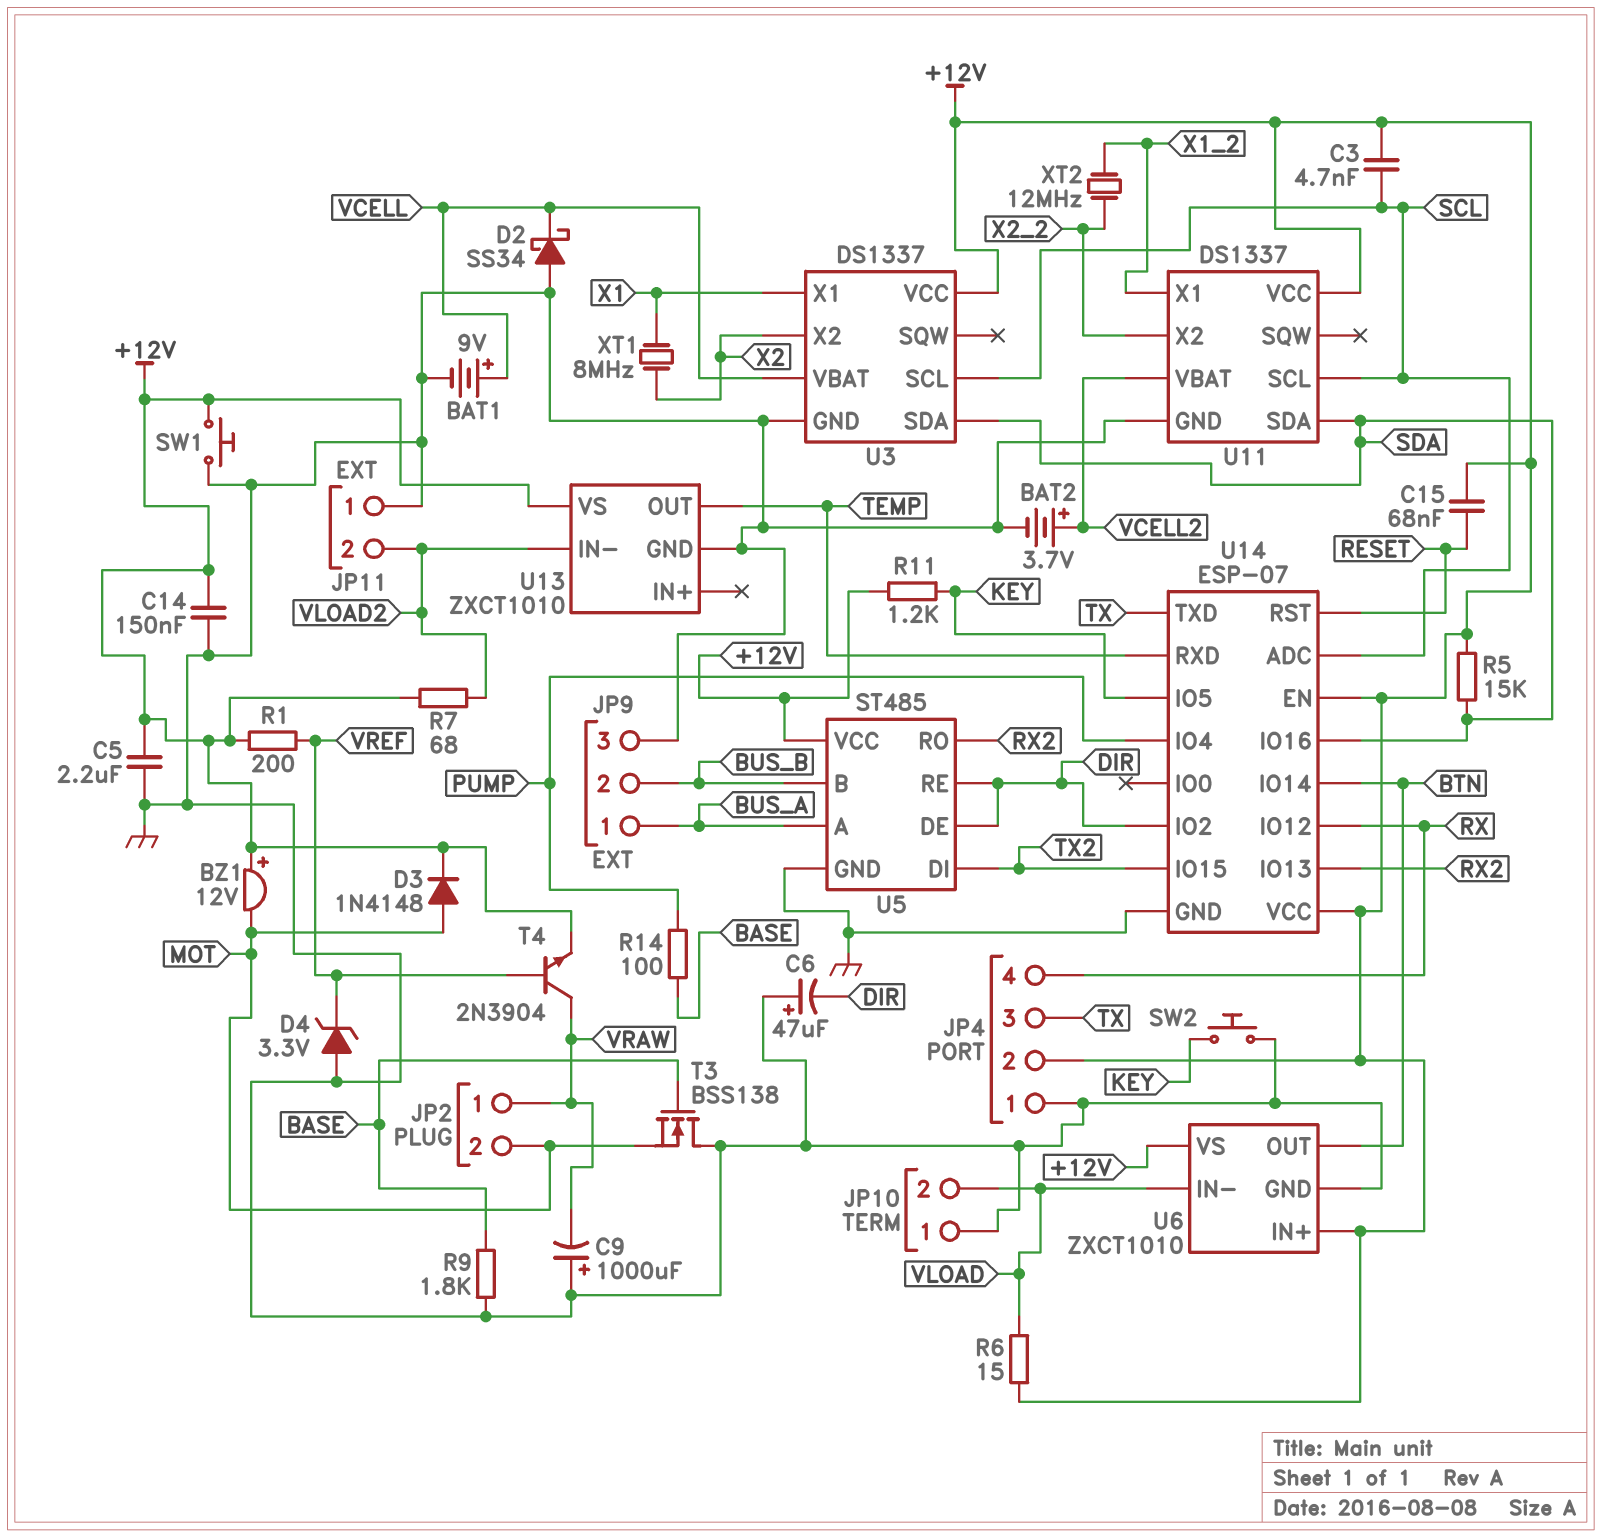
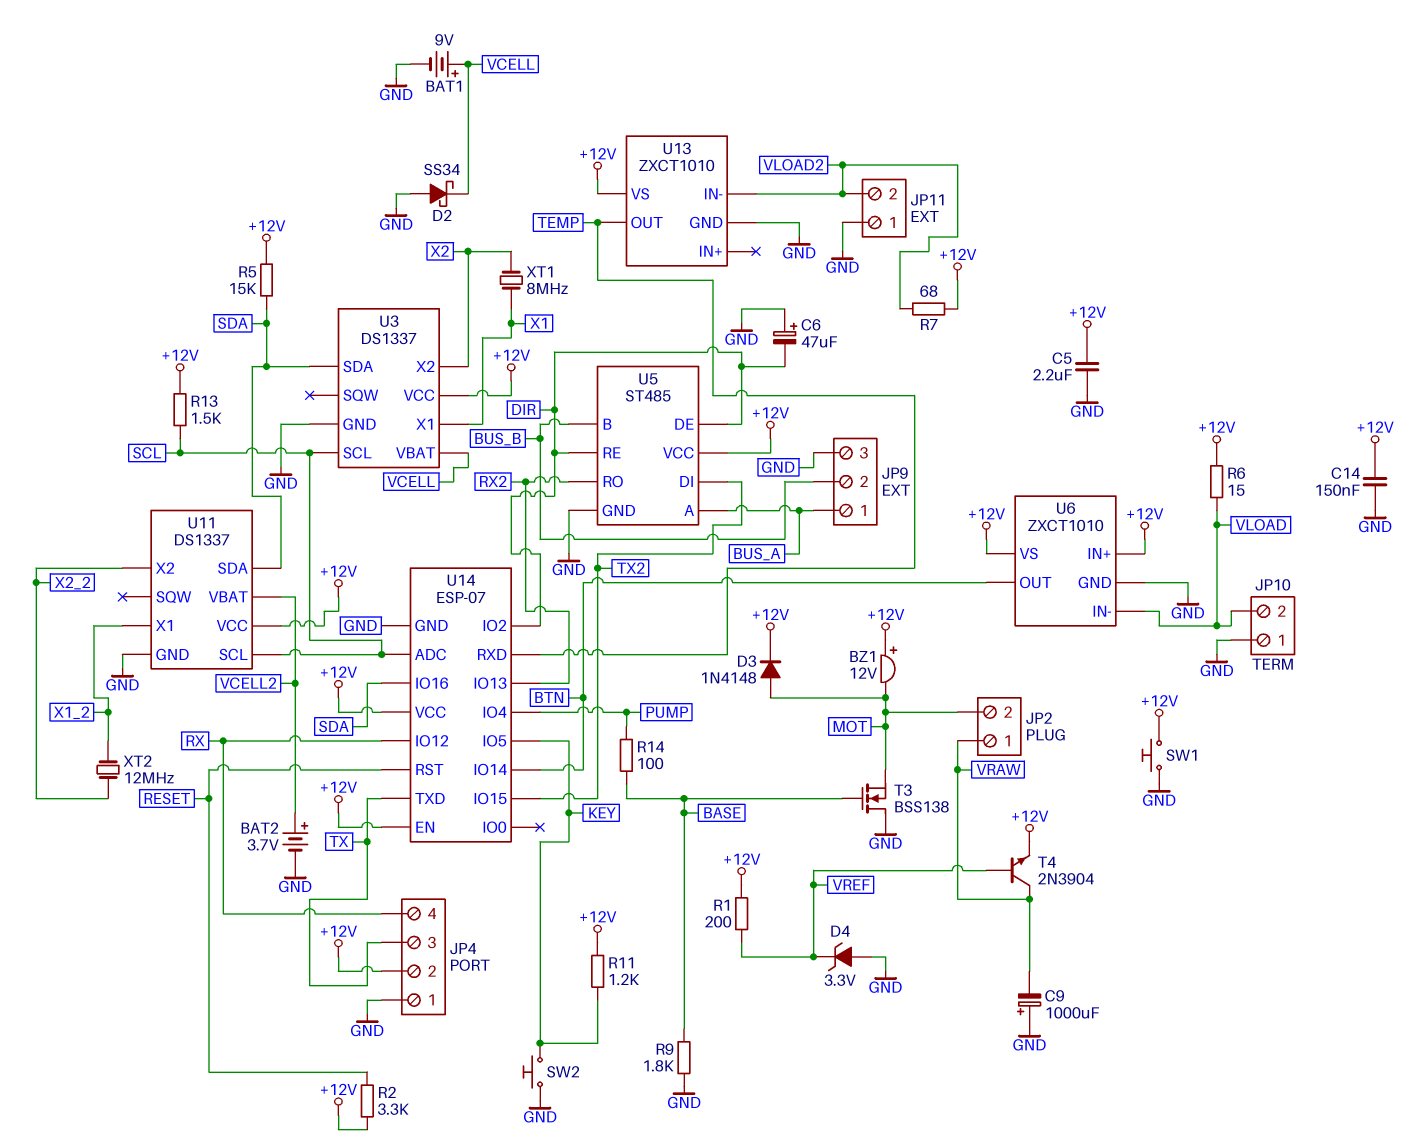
C3: 4.7nF (+12V, SCL) -> none
C15: 68nF (+12V, RESET) -> none
R2: none -> 3.3k (+12V, RESET)
R13: none -> 1.5k (+12V, SCL)

